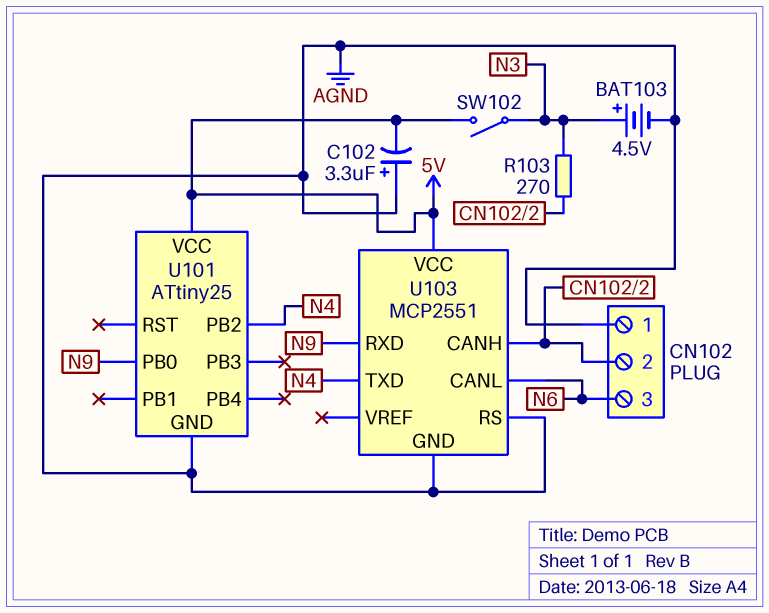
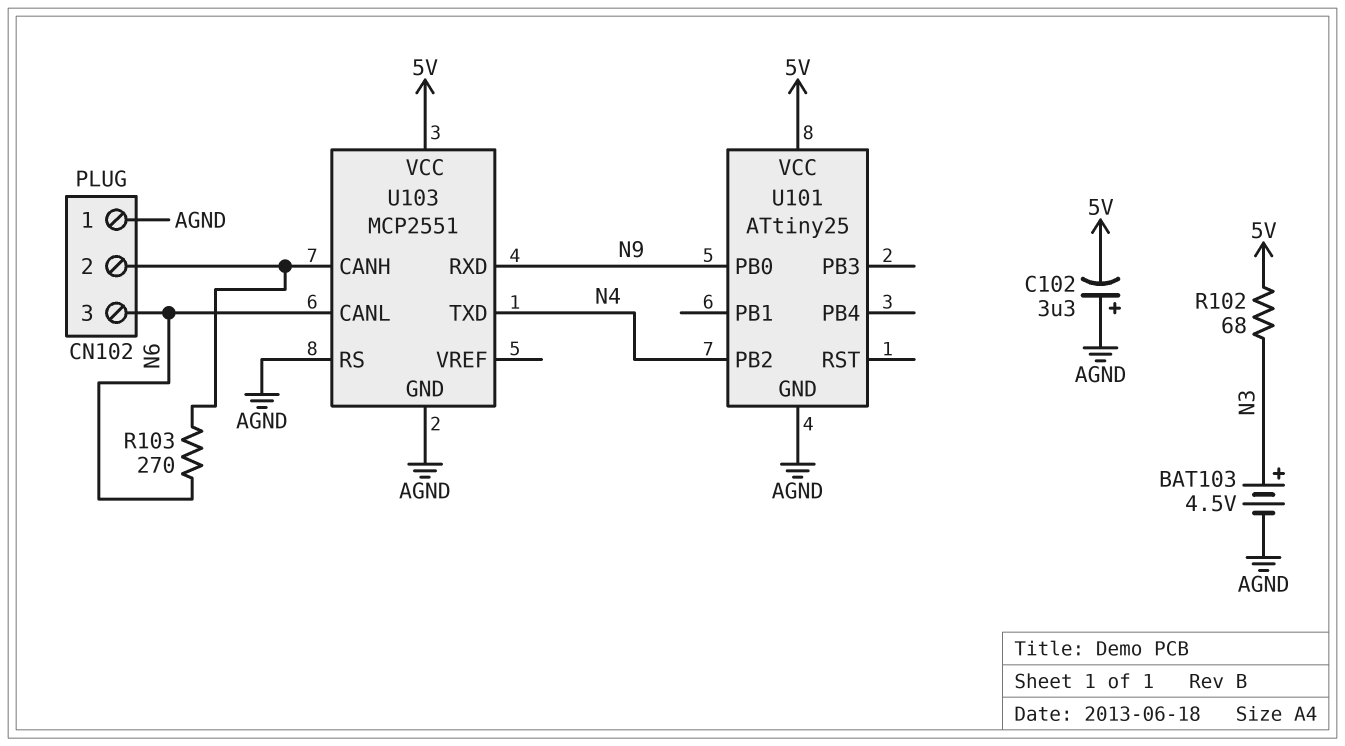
R102: none -> 68 (5V, N3)
R103: 270 (CN102/2, N3) -> 270 (CN102/2, N6)
SW102: switch (5V, N3) -> none

